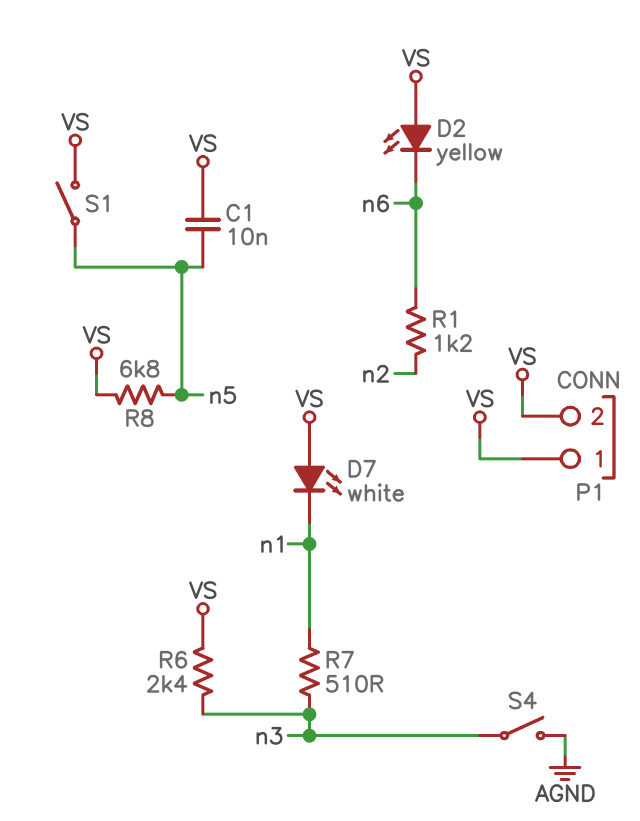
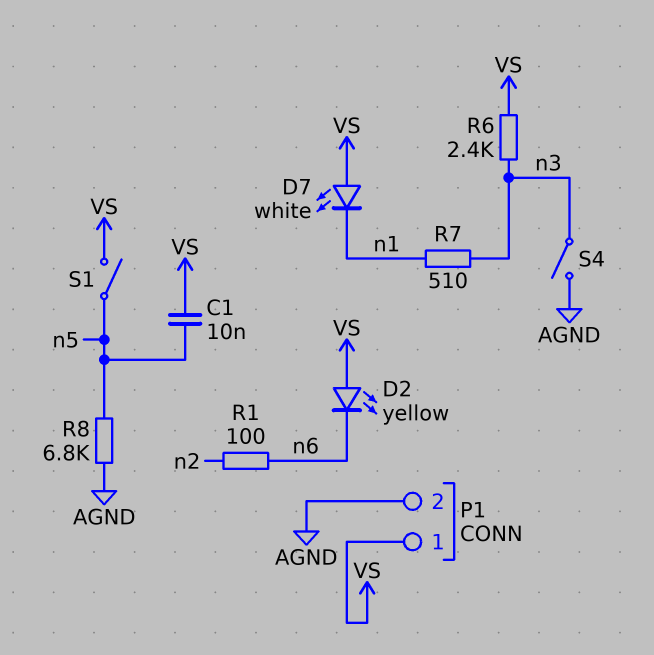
P1 pin 2: VS -> AGND
R1: 1.2k (n2, n6) -> 100 (n2, n6)
R8: 6.8k (VS, n5) -> 6.8k (AGND, n5)

